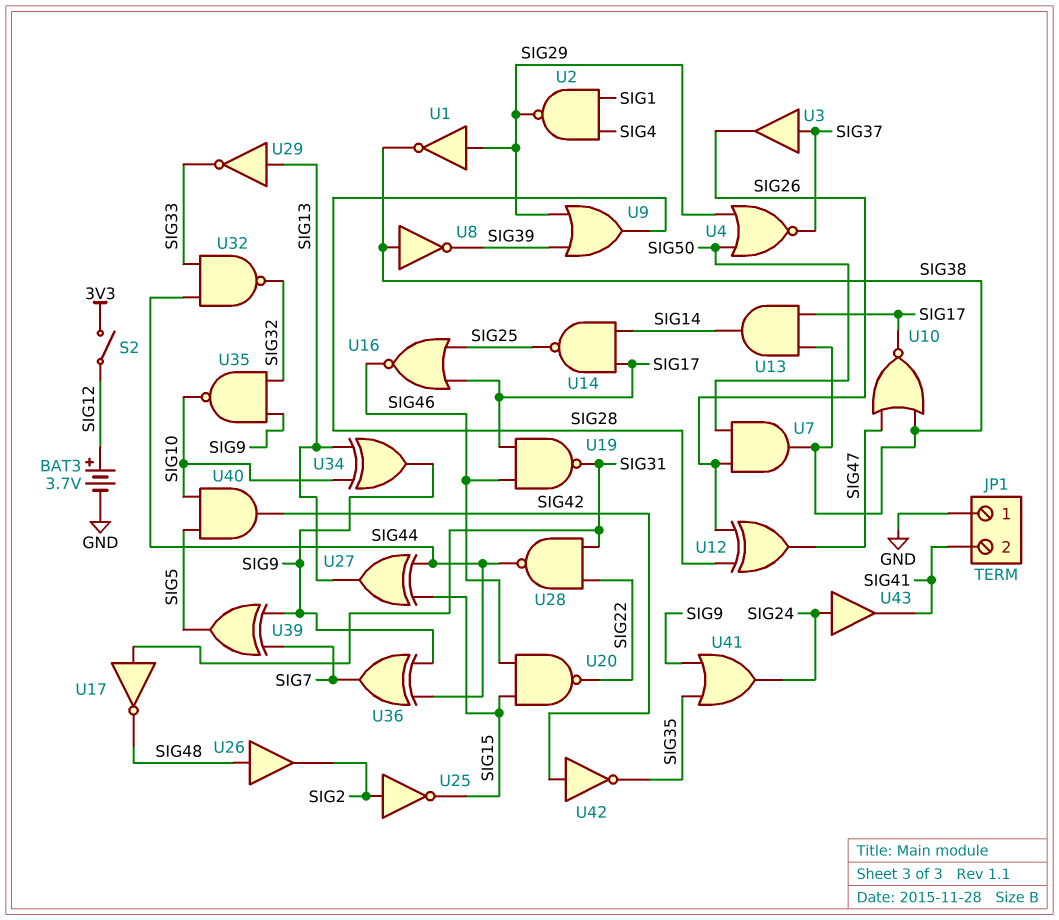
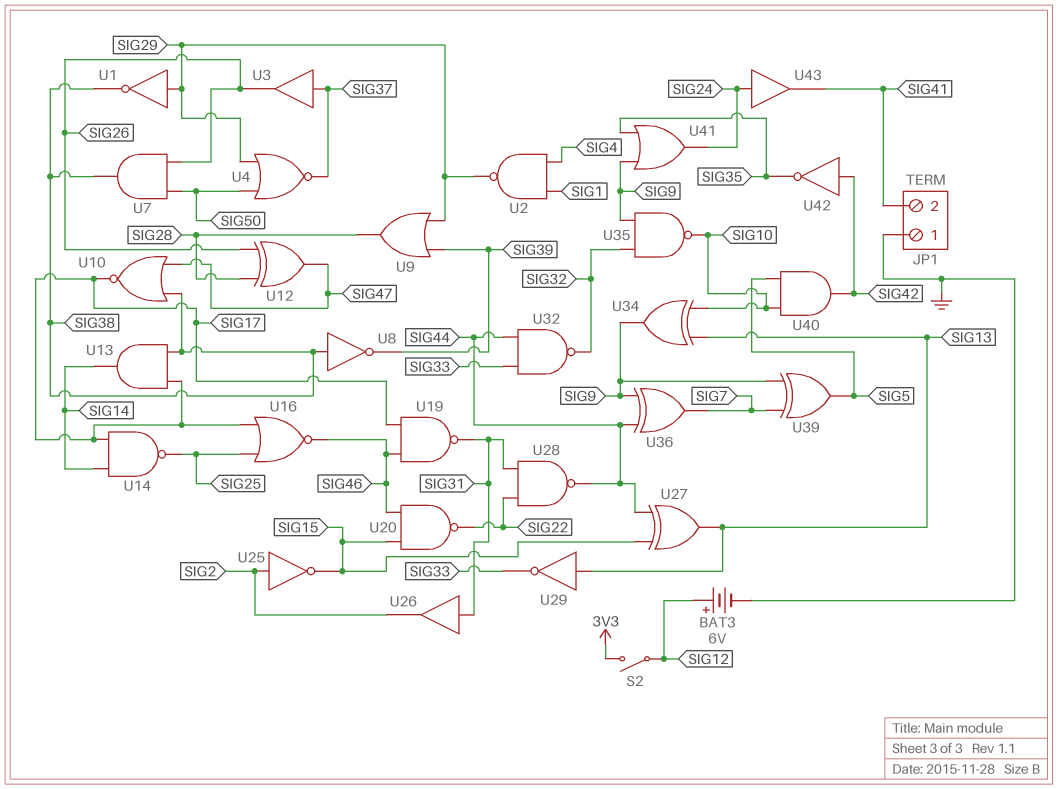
BAT3: 3.7V (plus SIG12, minus GND) -> 6V (plus SIG12, minus GND)
U17: NOT (in SIG31, out SIG48) -> none
U26: buffer (in SIG48, out SIG2) -> buffer (in SIG31, out SIG2)

